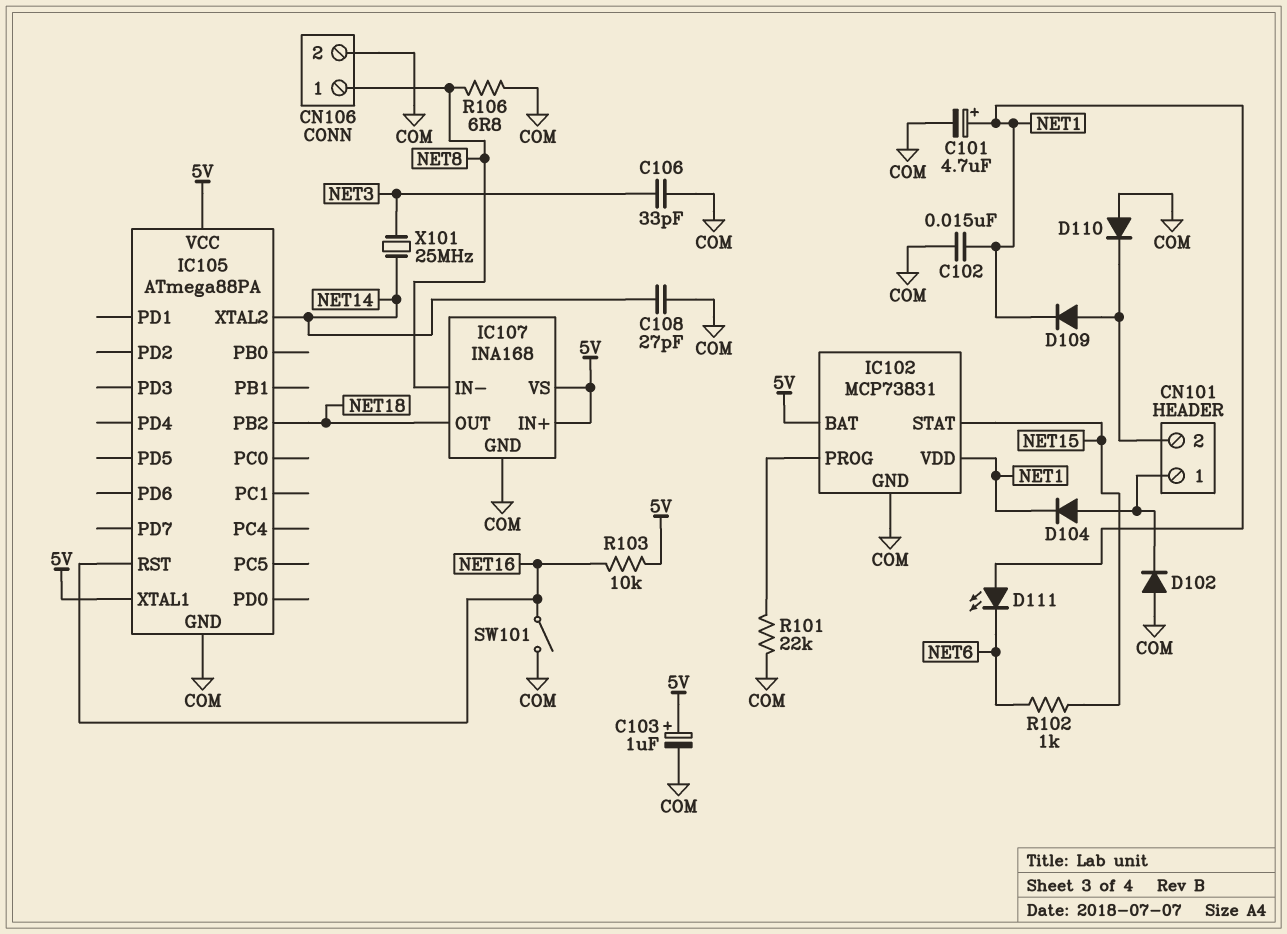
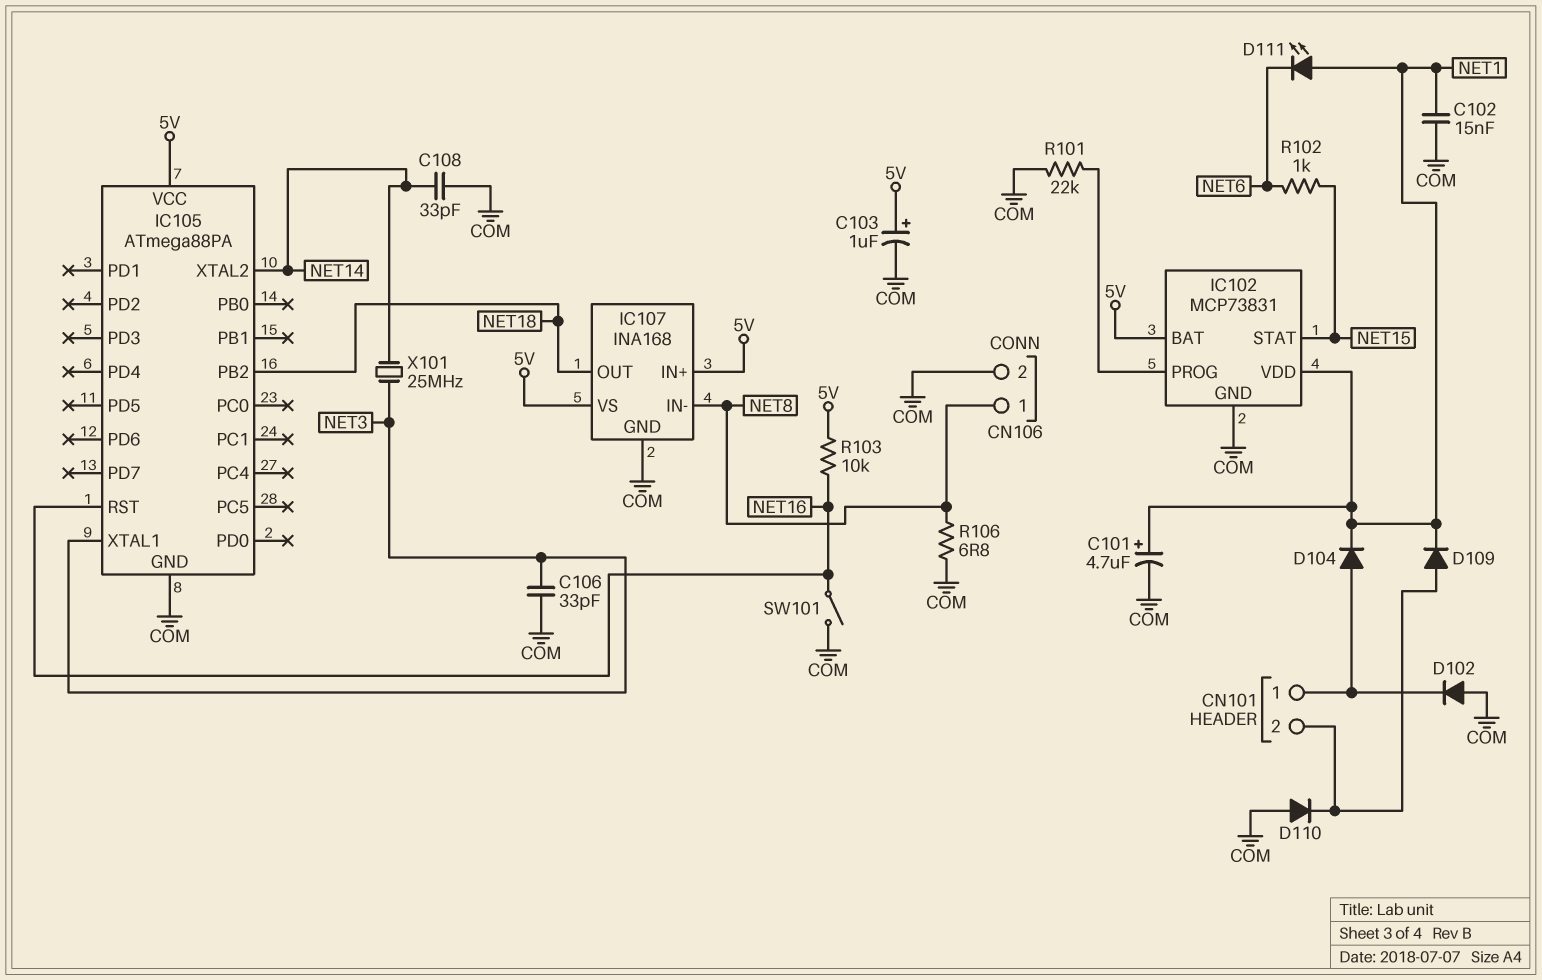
C108: 27pF (COM, NET14) -> 33pF (COM, NET14)
IC105 pin XTAL1: 5V -> NET3

